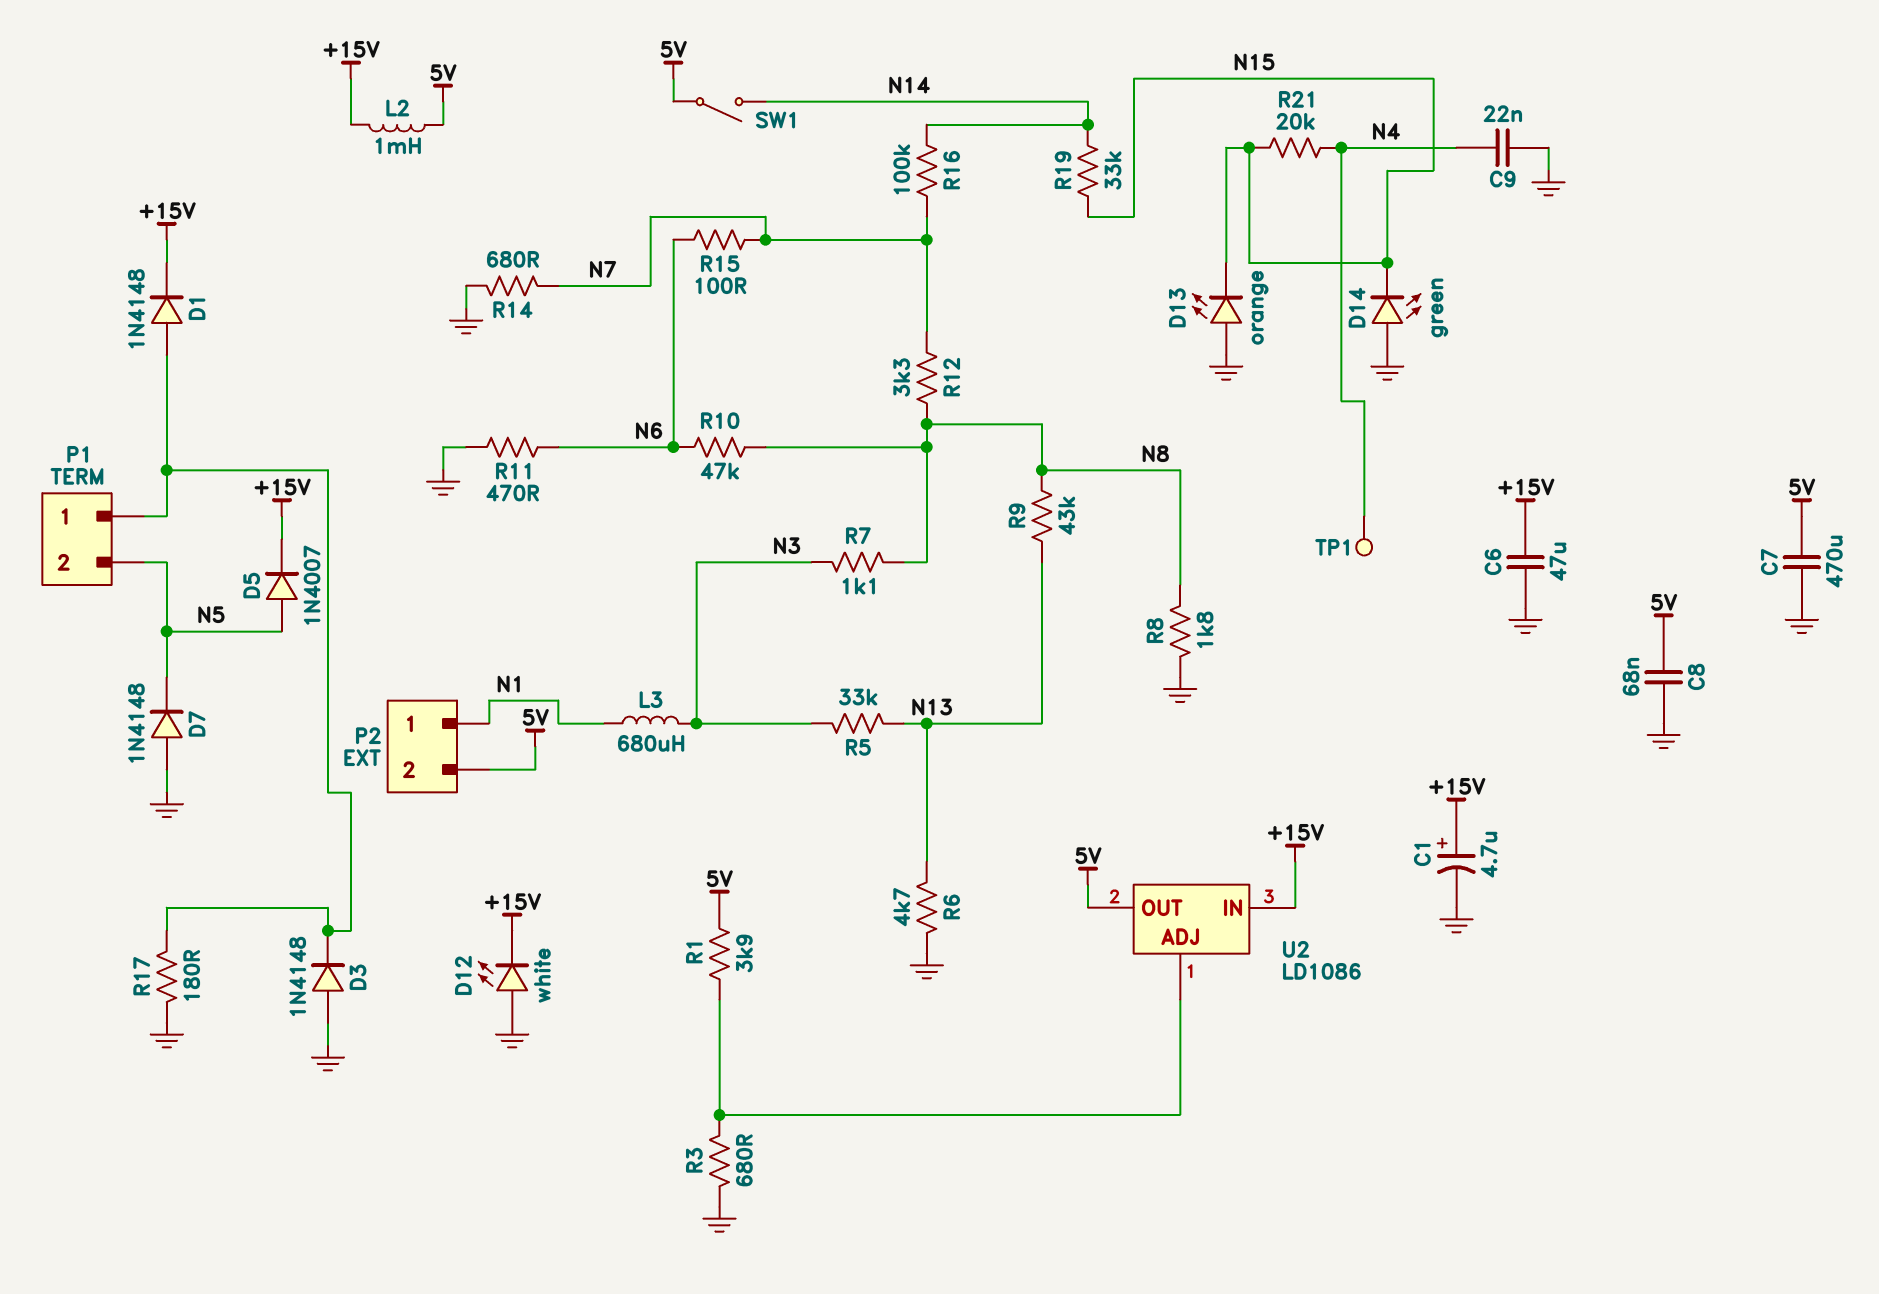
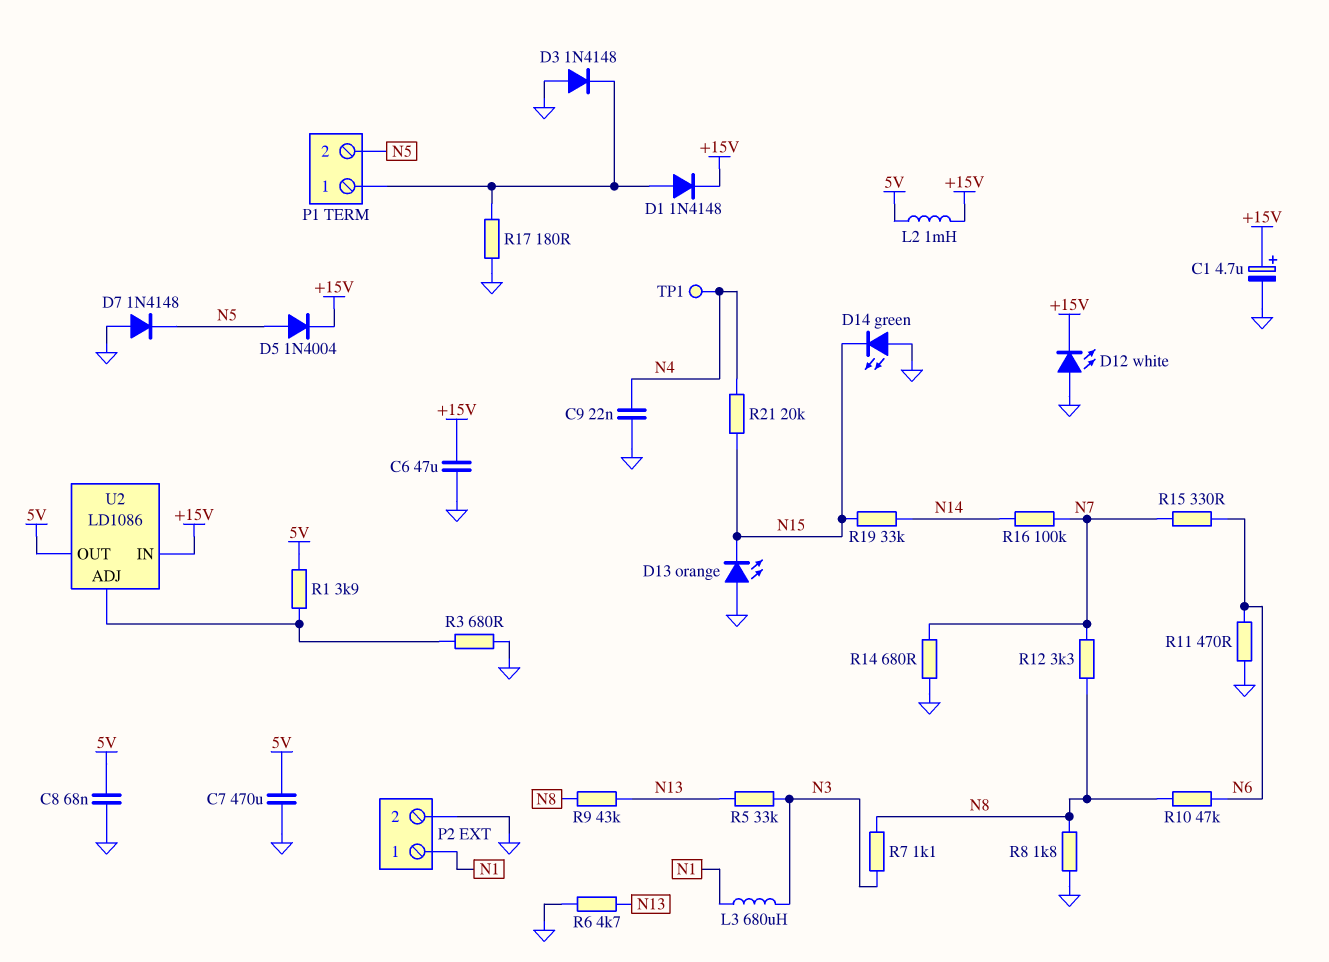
D5: diode 1N4007 (A N5, K +15V) -> diode 1N4004 (A N5, K +15V)
P2 pin 2: 5V -> GND
R15: 100 (N6, N7) -> 330 (N6, N7)
SW1: switch (5V, N14) -> none

